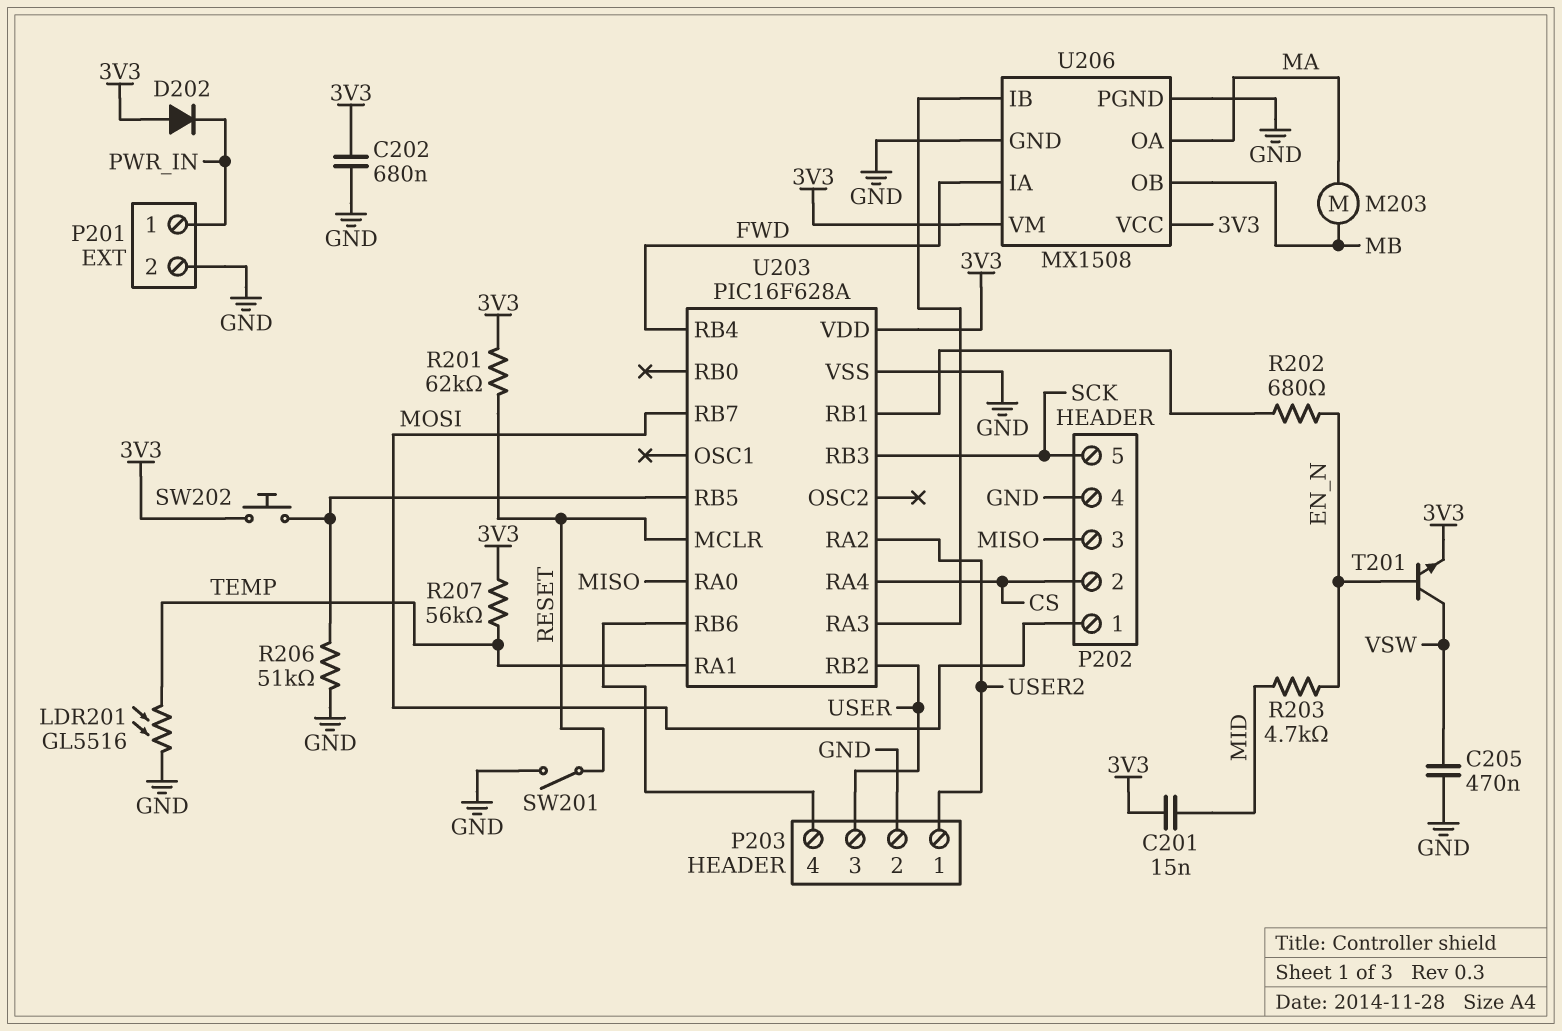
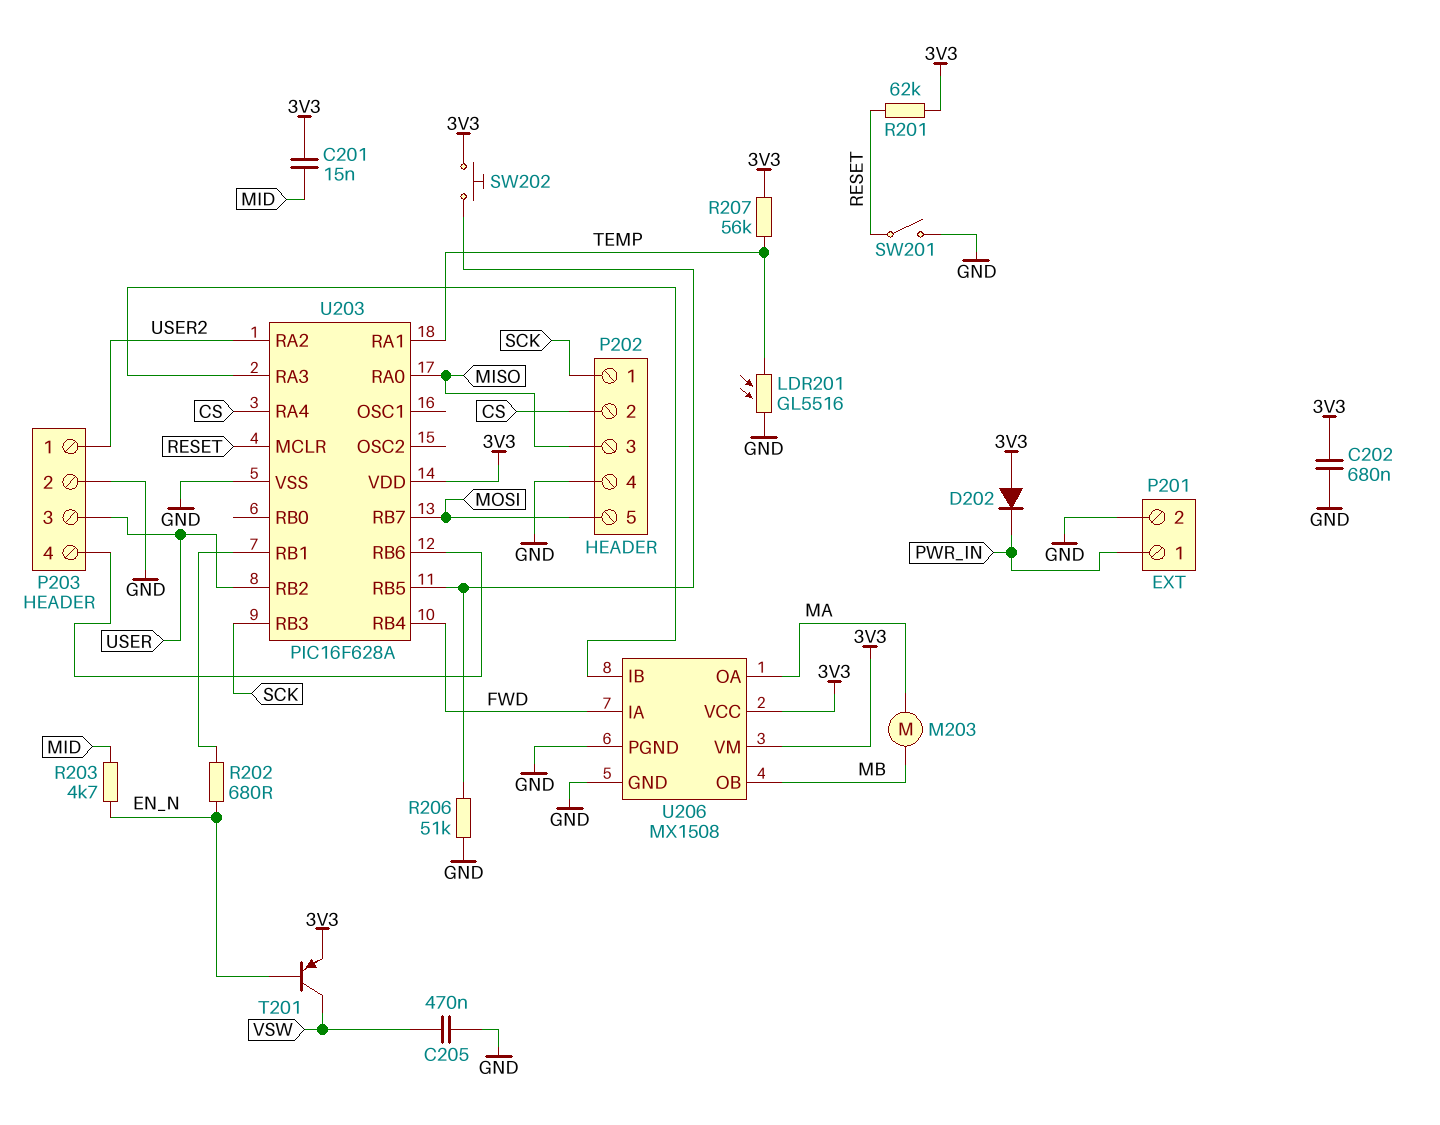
P202 pin 1: MOSI -> SCK
P202 pin 5: SCK -> MOSI
T201: NPN (B EN_N, C VSW, E 3V3) -> PNP (B EN_N, C VSW, E 3V3)

